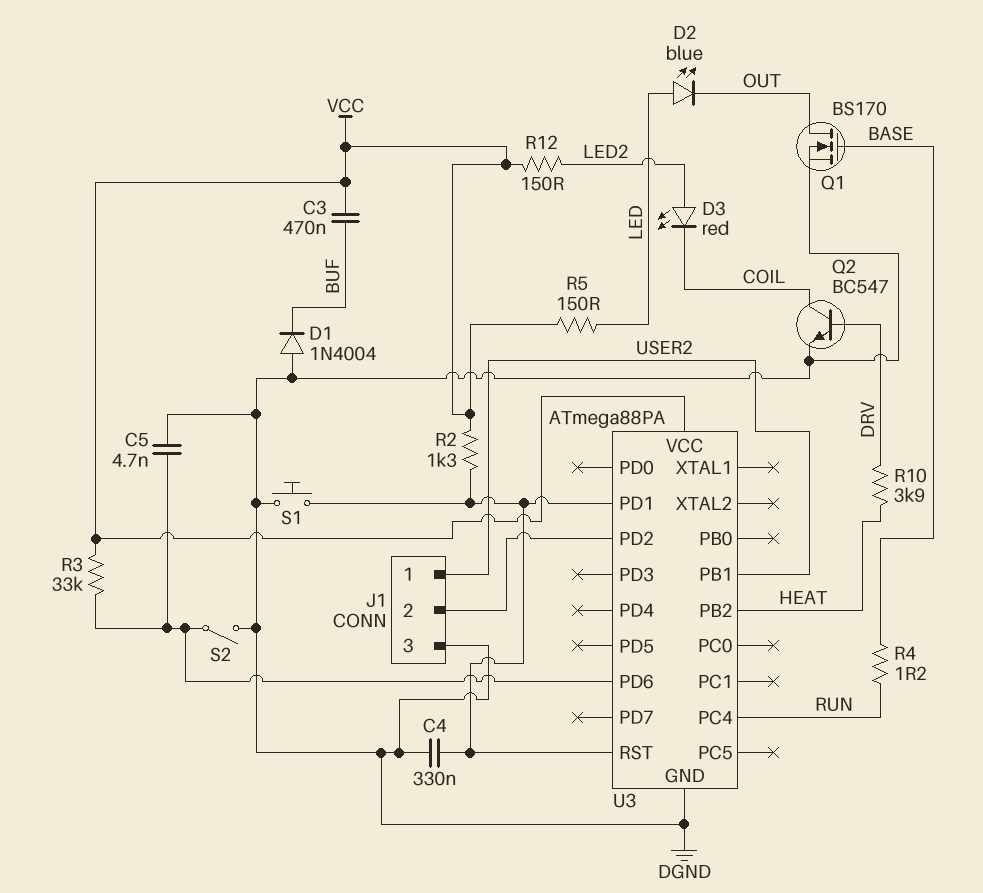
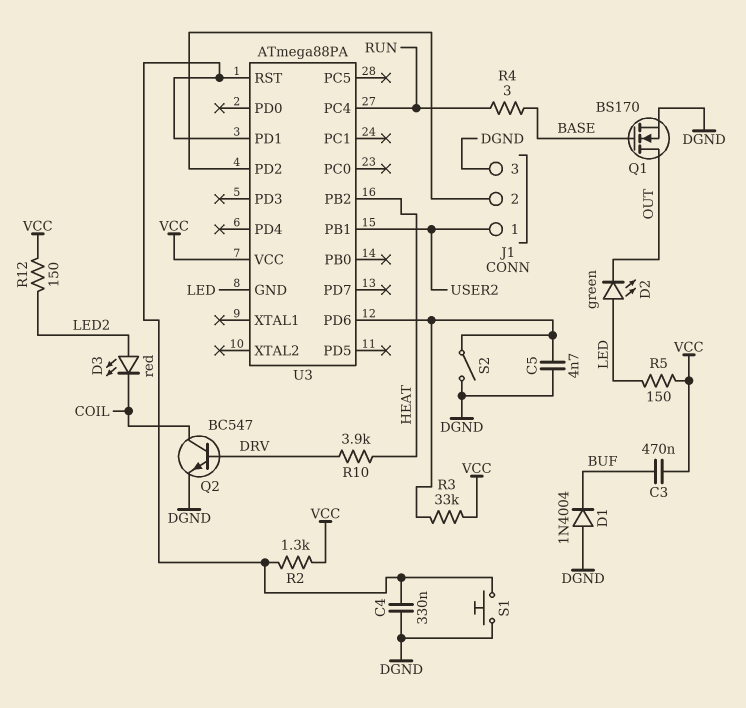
D2: LED blue (A LED, K OUT) -> LED green (A LED, K OUT)
R4: 1.2 (BASE, RUN) -> 3 (BASE, RUN)
U3 pin GND: DGND -> LED

